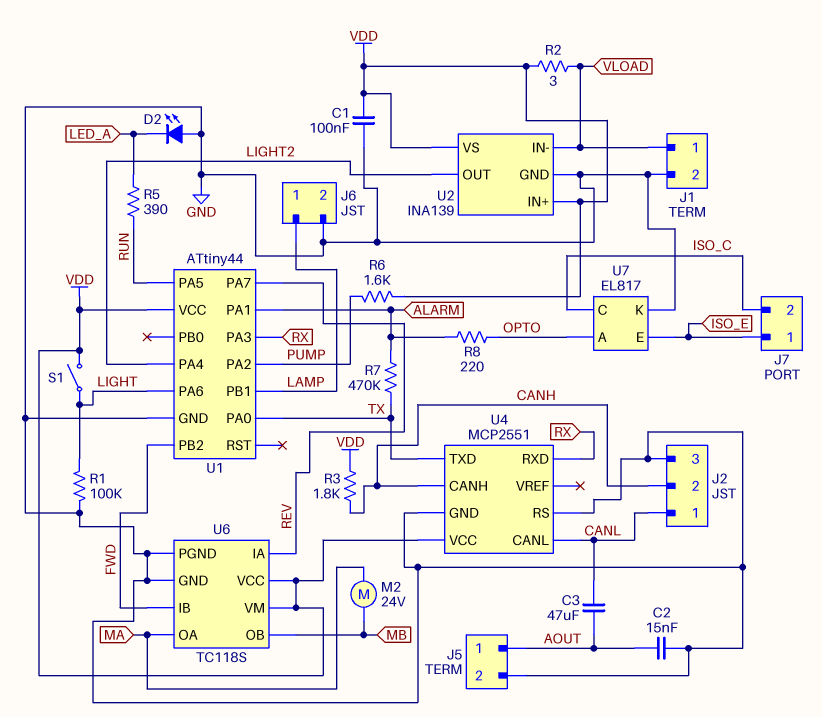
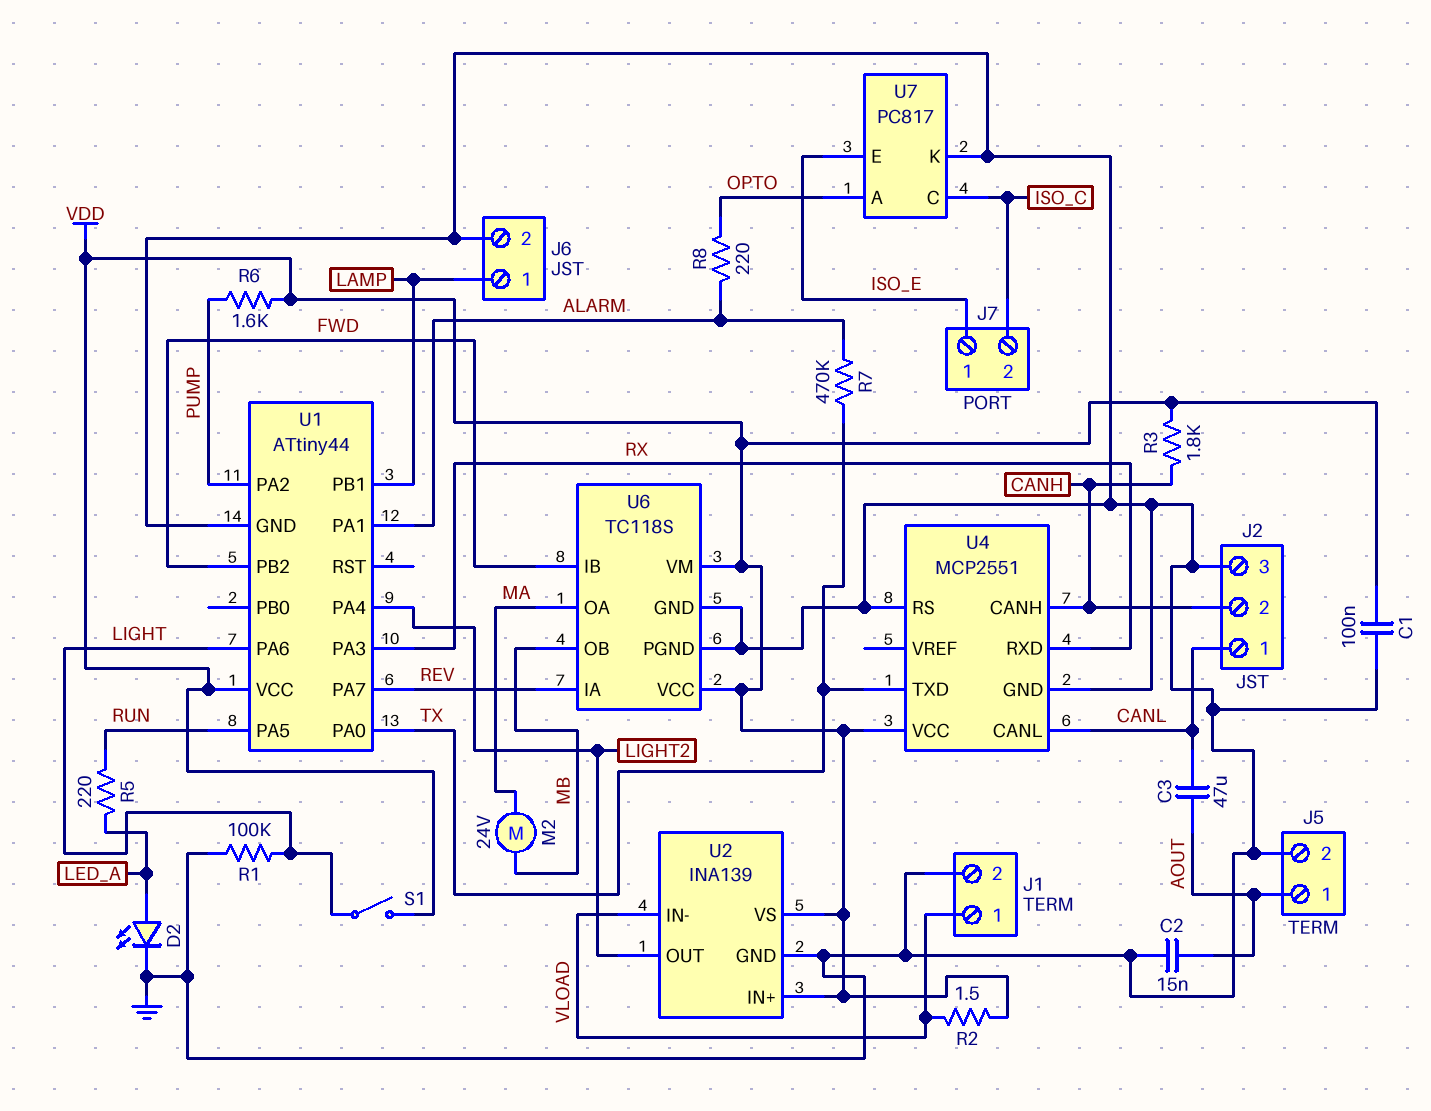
D2: LED (A GND, K LED_A) -> LED (A LED_A, K GND)
R2: 3 (VDD, VLOAD) -> 1.5 (VDD, VLOAD)
R5: 390 (LED_A, RUN) -> 220 (LED_A, RUN)
U7: EL817 -> PC817

